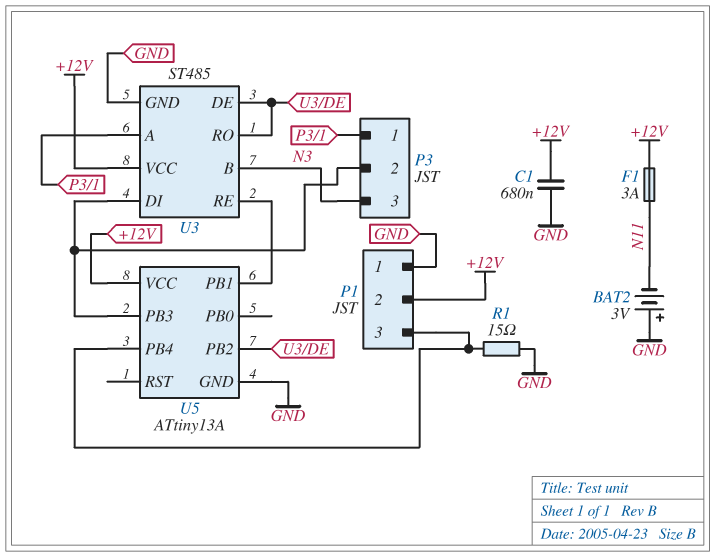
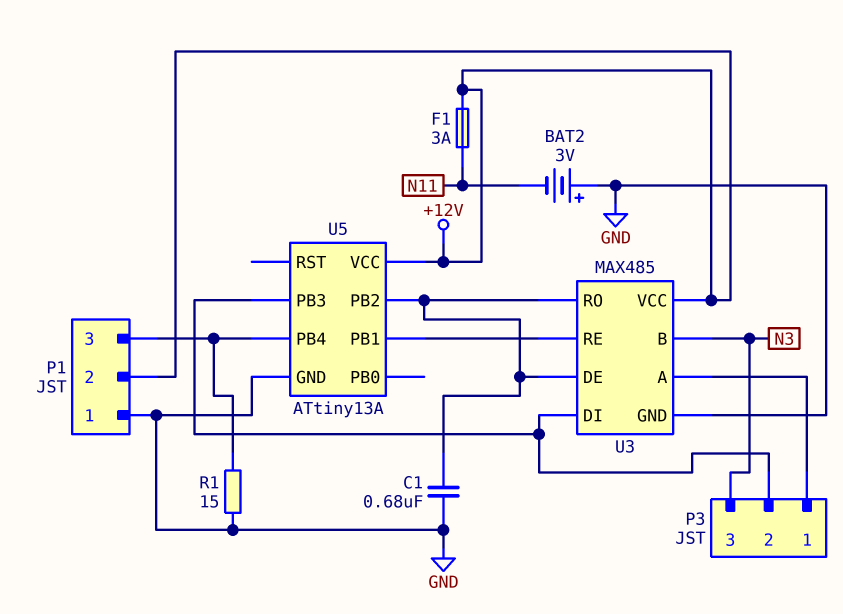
C1: 680nF (+12V, GND) -> 680nF (GND, U3/DE)
U3: ST485 -> MAX485

